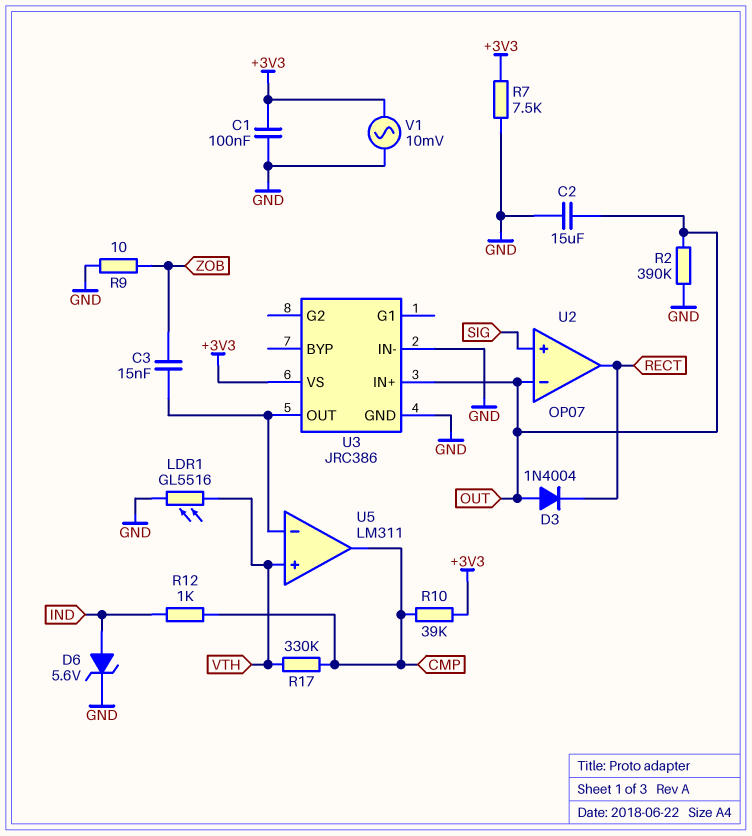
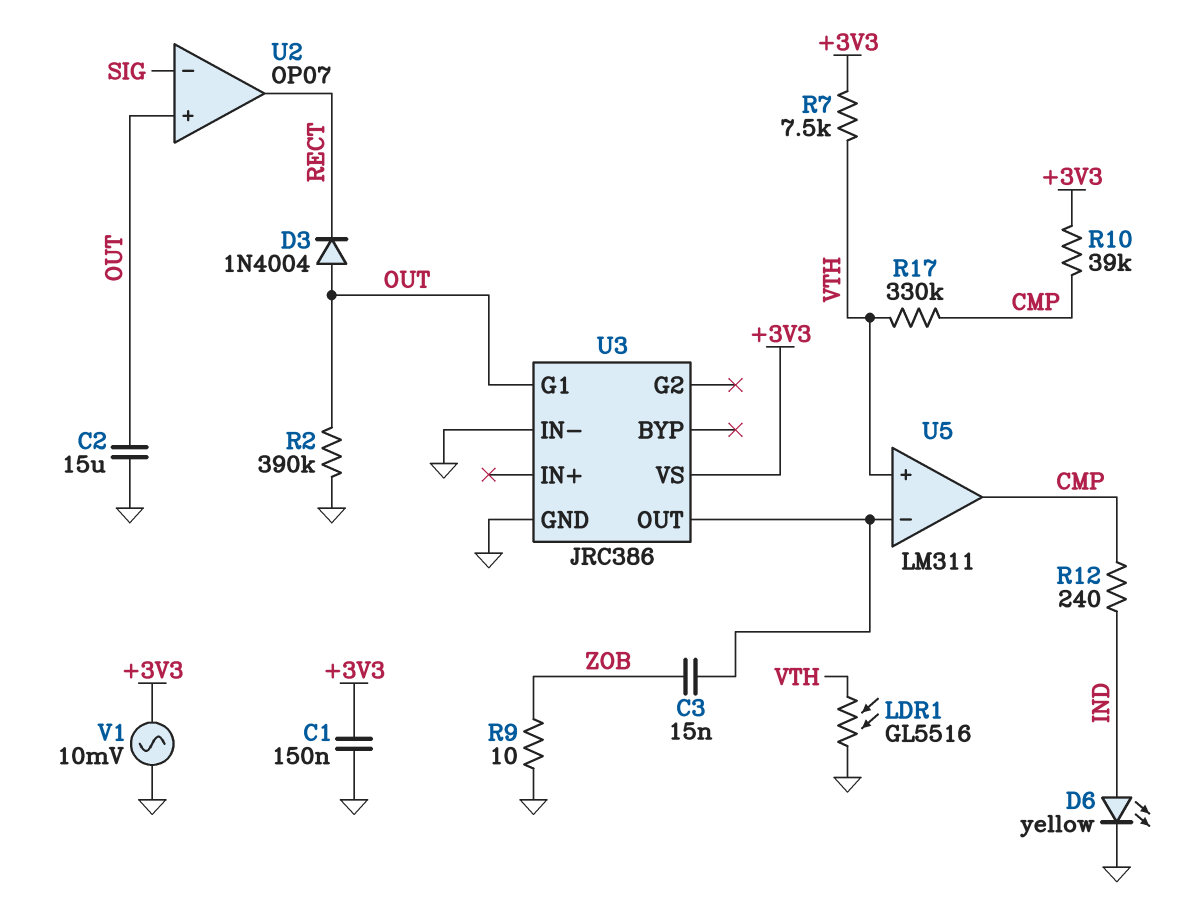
C1: 100nF (+3V3, GND) -> 150nF (+3V3, GND)
D6: zener 5.6V (A IND, K GND) -> LED yellow (A IND, K GND)
R7: 7.5k (+3V3, GND) -> 7.5k (+3V3, VTH)
R12: 1k (CMP, IND) -> 240 (CMP, IND)
U2 pin in+: SIG -> OUT
U2 pin in-: OUT -> SIG
U3 pin G1: none -> OUT
U3 pin IN+: OUT -> none

